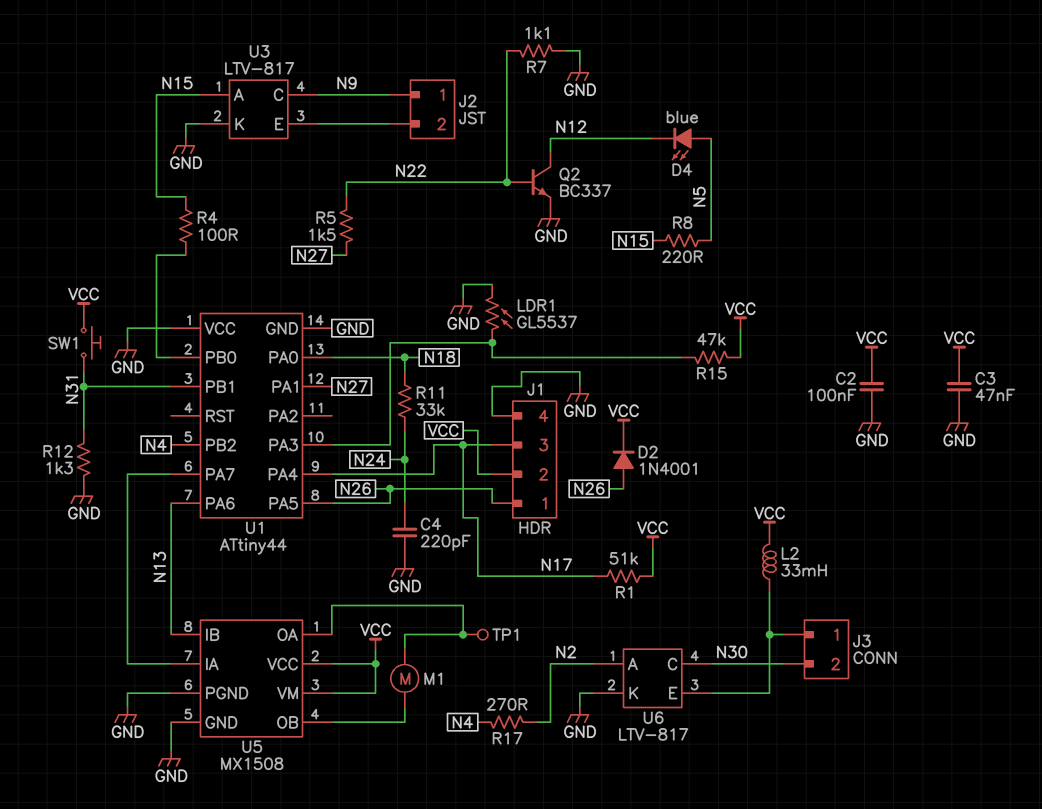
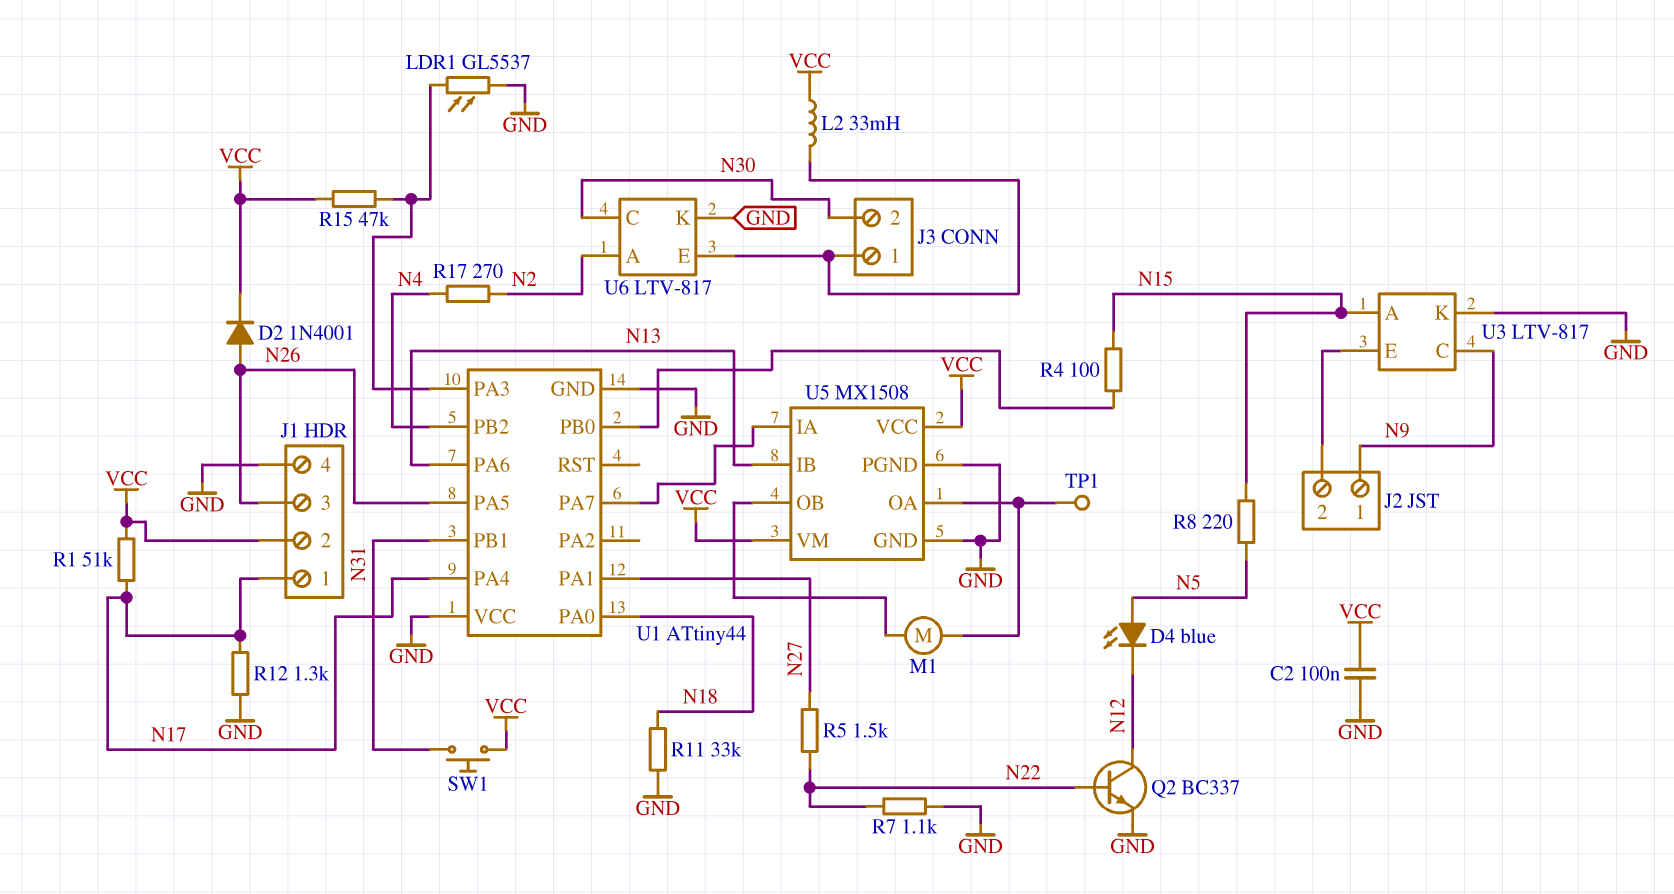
C3: 47nF (GND, VCC) -> none
C4: 220pF (GND, N24) -> none
J1 pin 1: N26 -> N17
J1 pin 3: N17 -> N26
R11: 33k (N18, N24) -> 33k (GND, N18)
R12: 1.3k (GND, N31) -> 1.3k (GND, N17)

